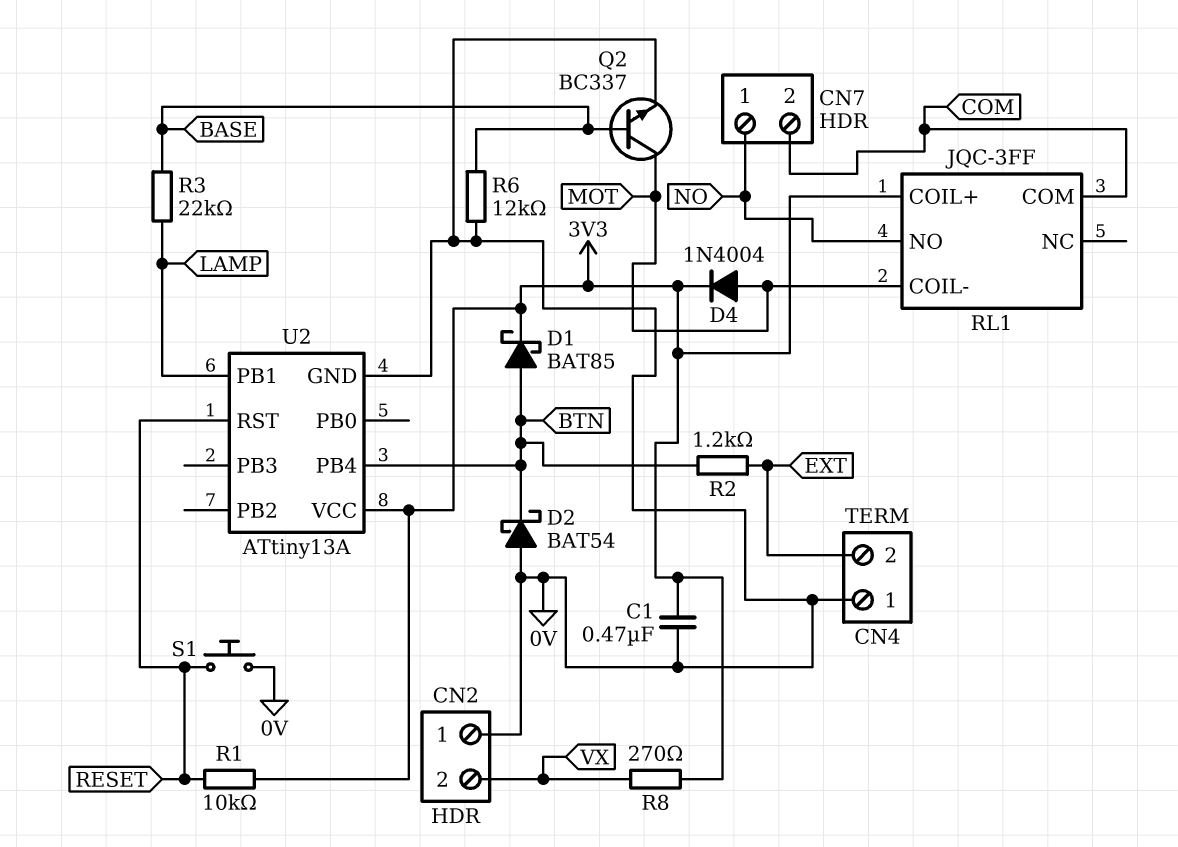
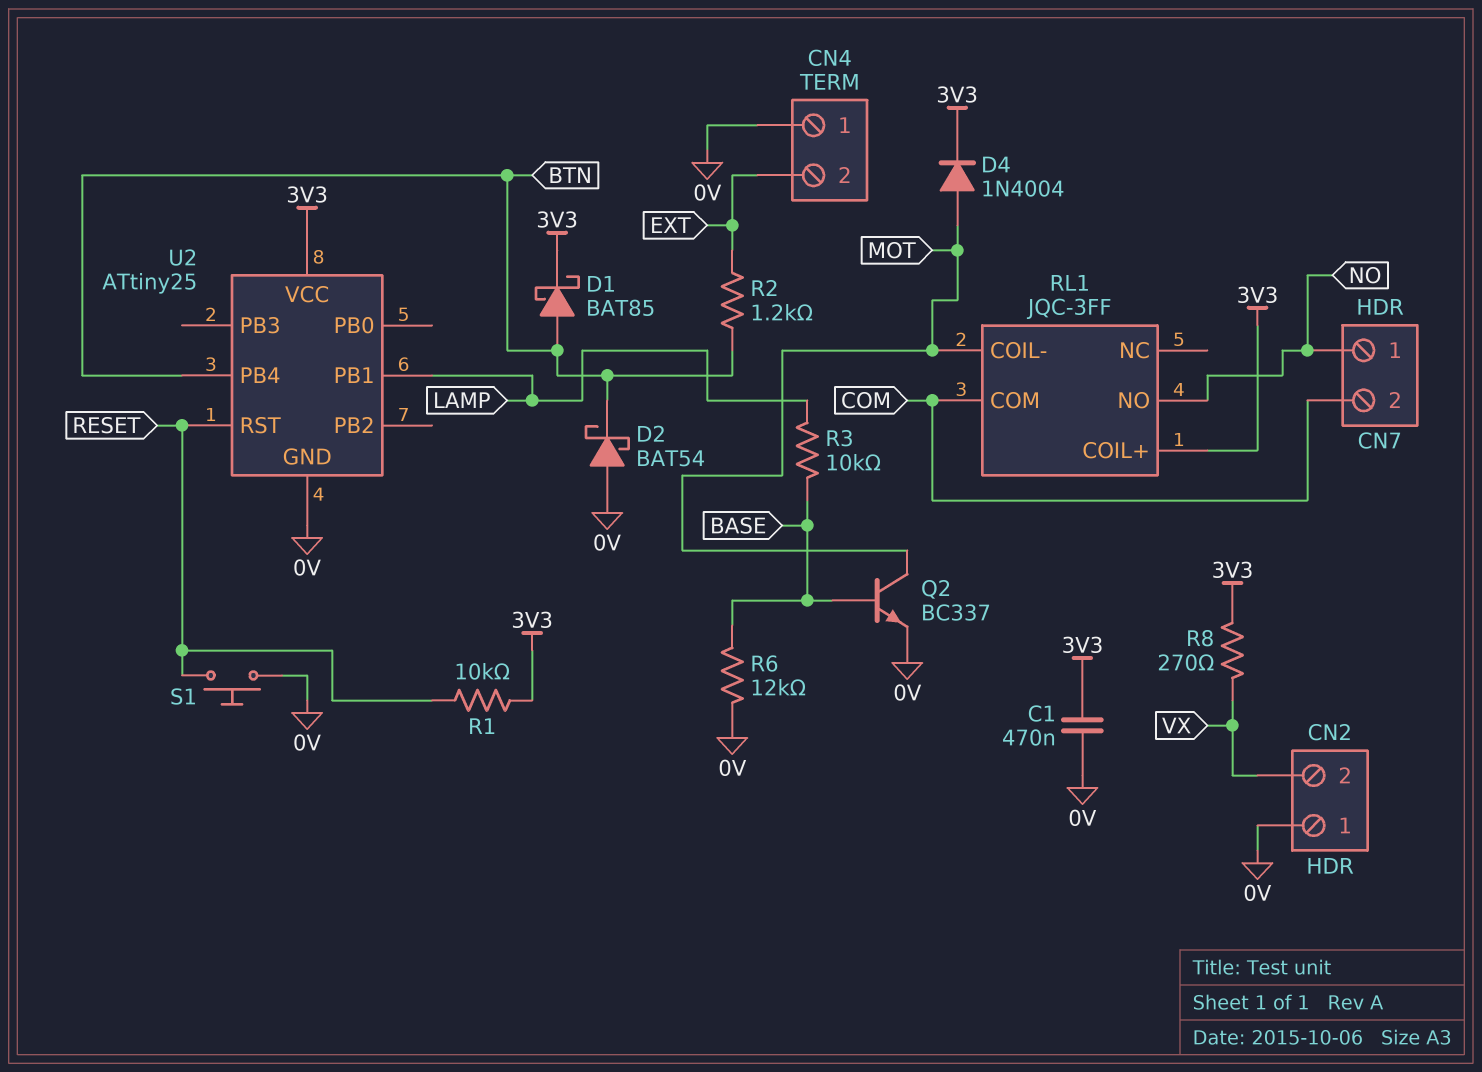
R3: 22k (BASE, LAMP) -> 10k (BASE, LAMP)
U2: ATtiny13A -> ATtiny25

